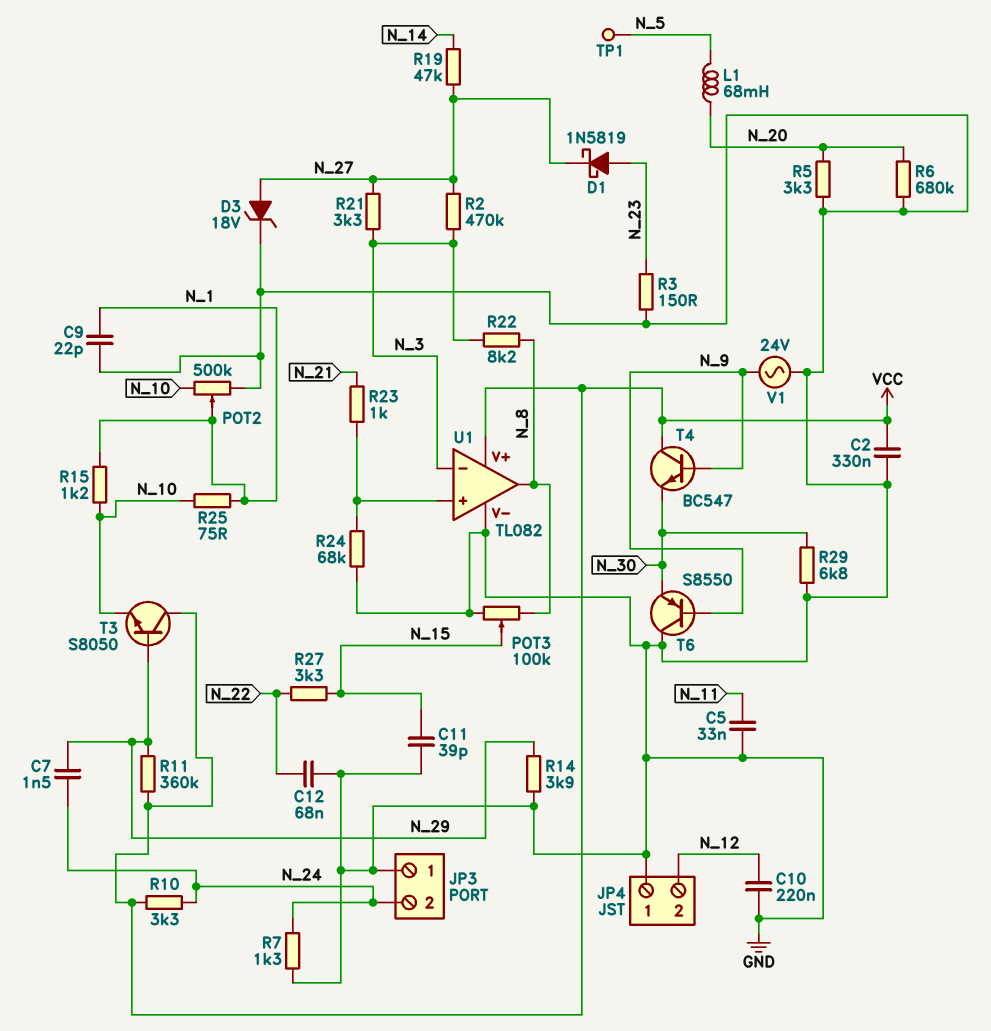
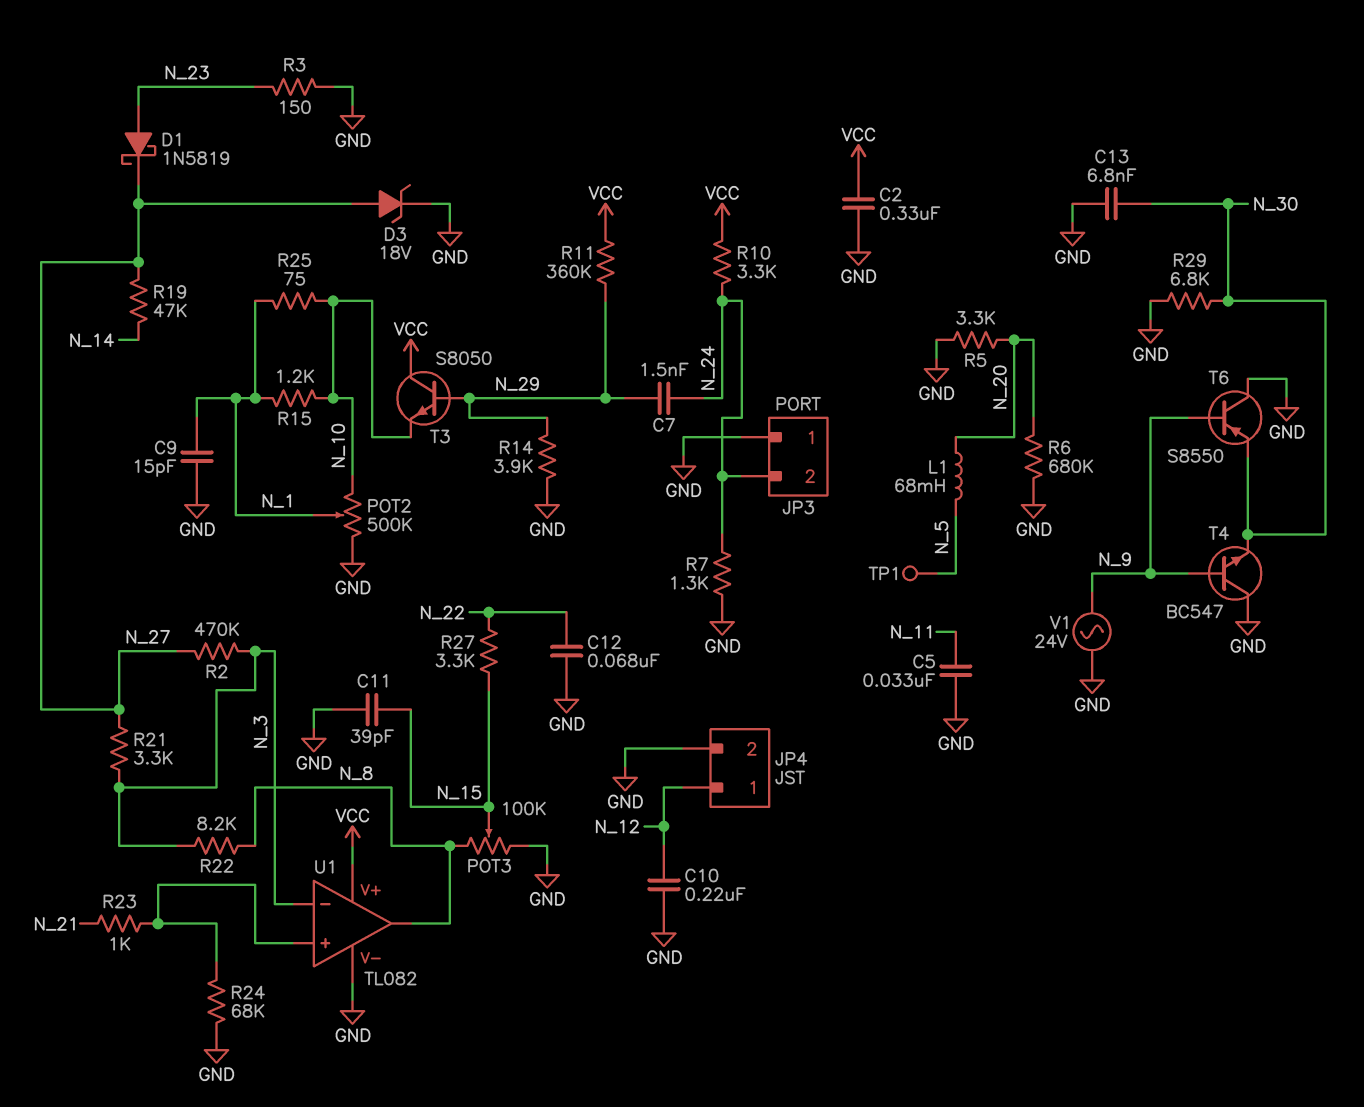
C9: 22pF (GND, N_1) -> 15pF (GND, N_1)
C13: none -> 6.8nF (GND, N_30)
JP4 pin 1: GND -> N_12
JP4 pin 2: N_12 -> GND
T4: NPN BC547 (B N_9, C VCC, E N_30) -> NPN BC547 (B N_9, C GND, E N_30)

